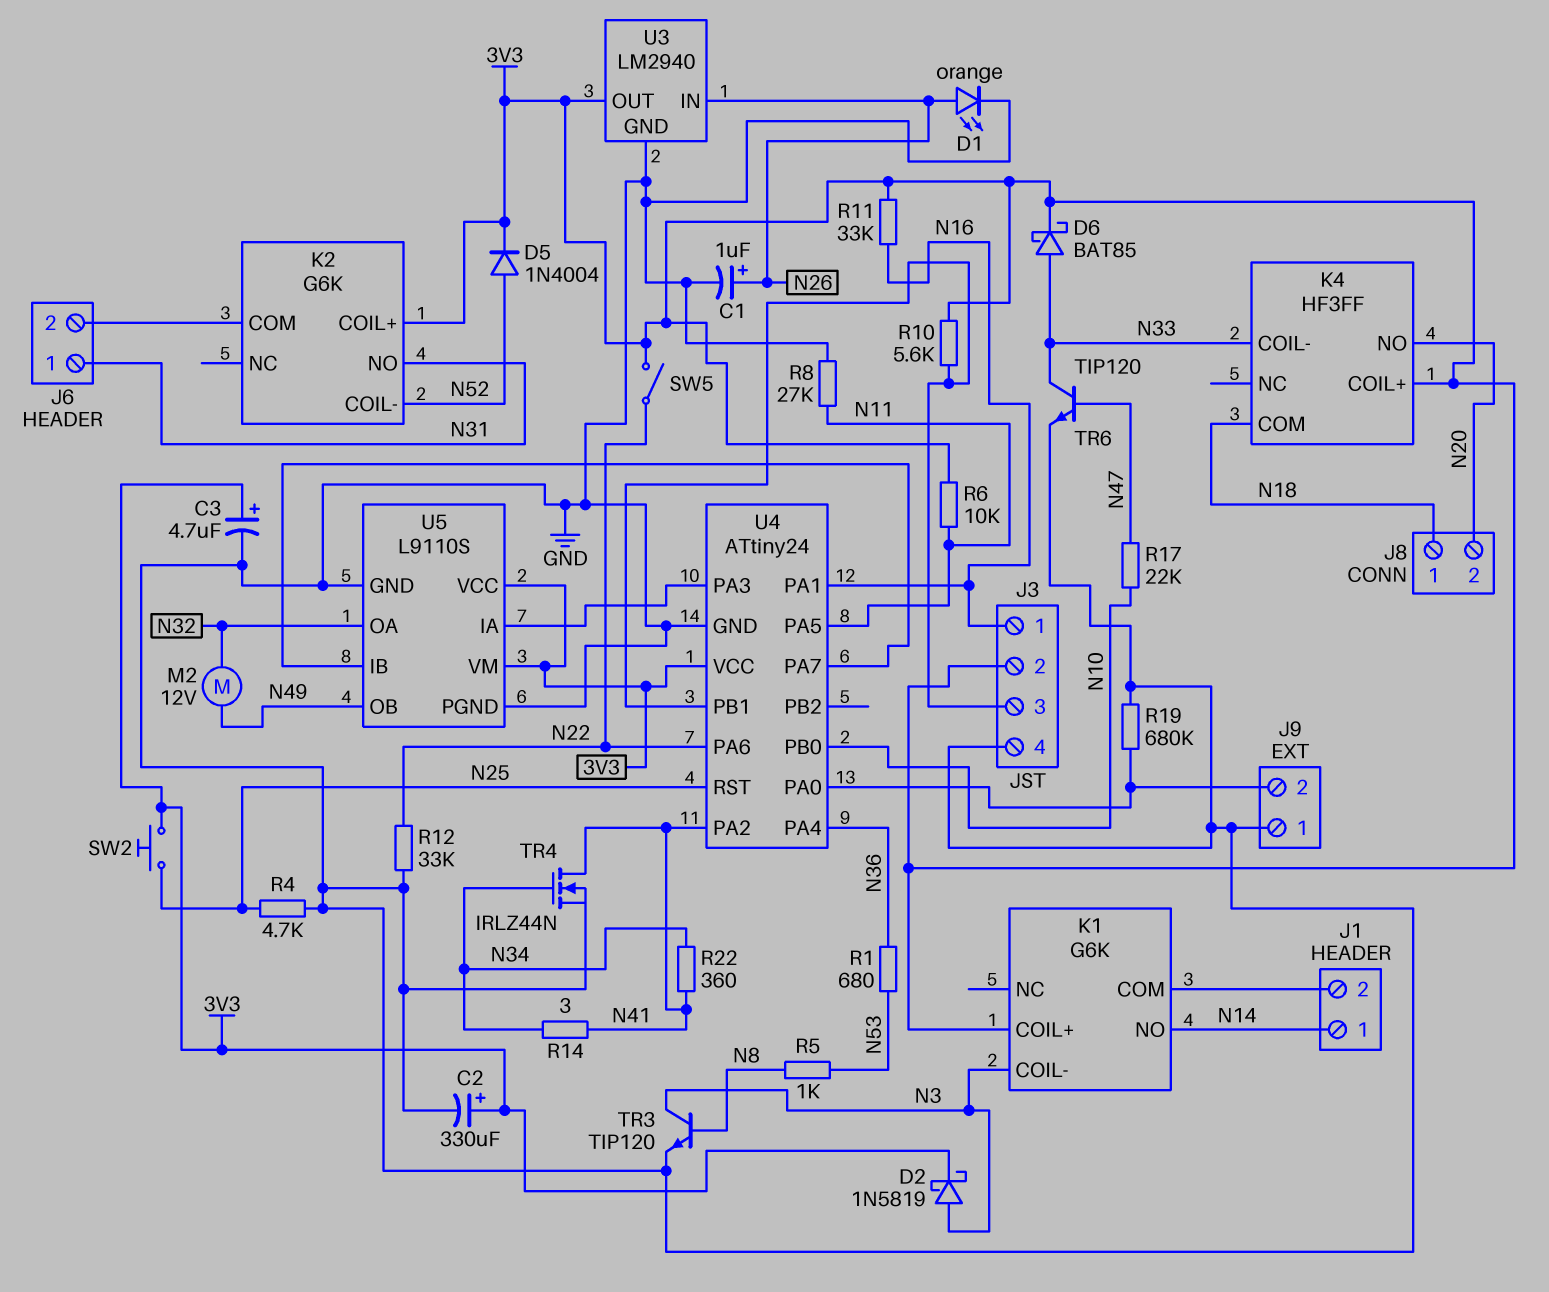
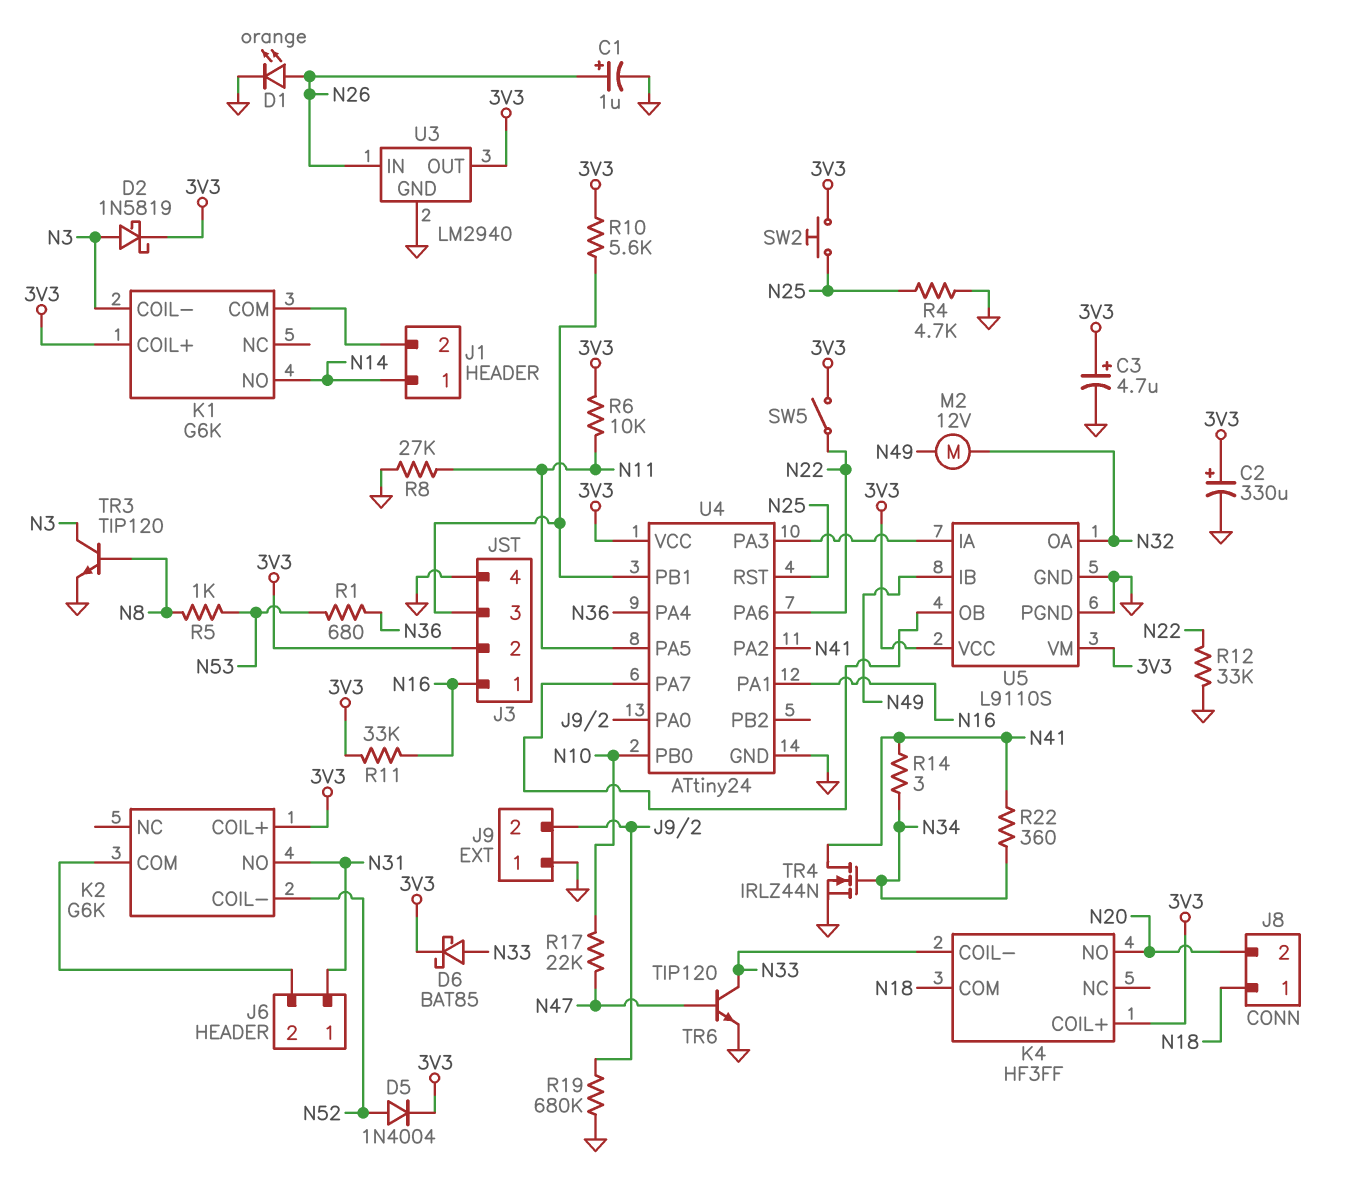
U5 pin IB: U4/PA7 -> N49
U5 pin OB: N49 -> U4/PA7

